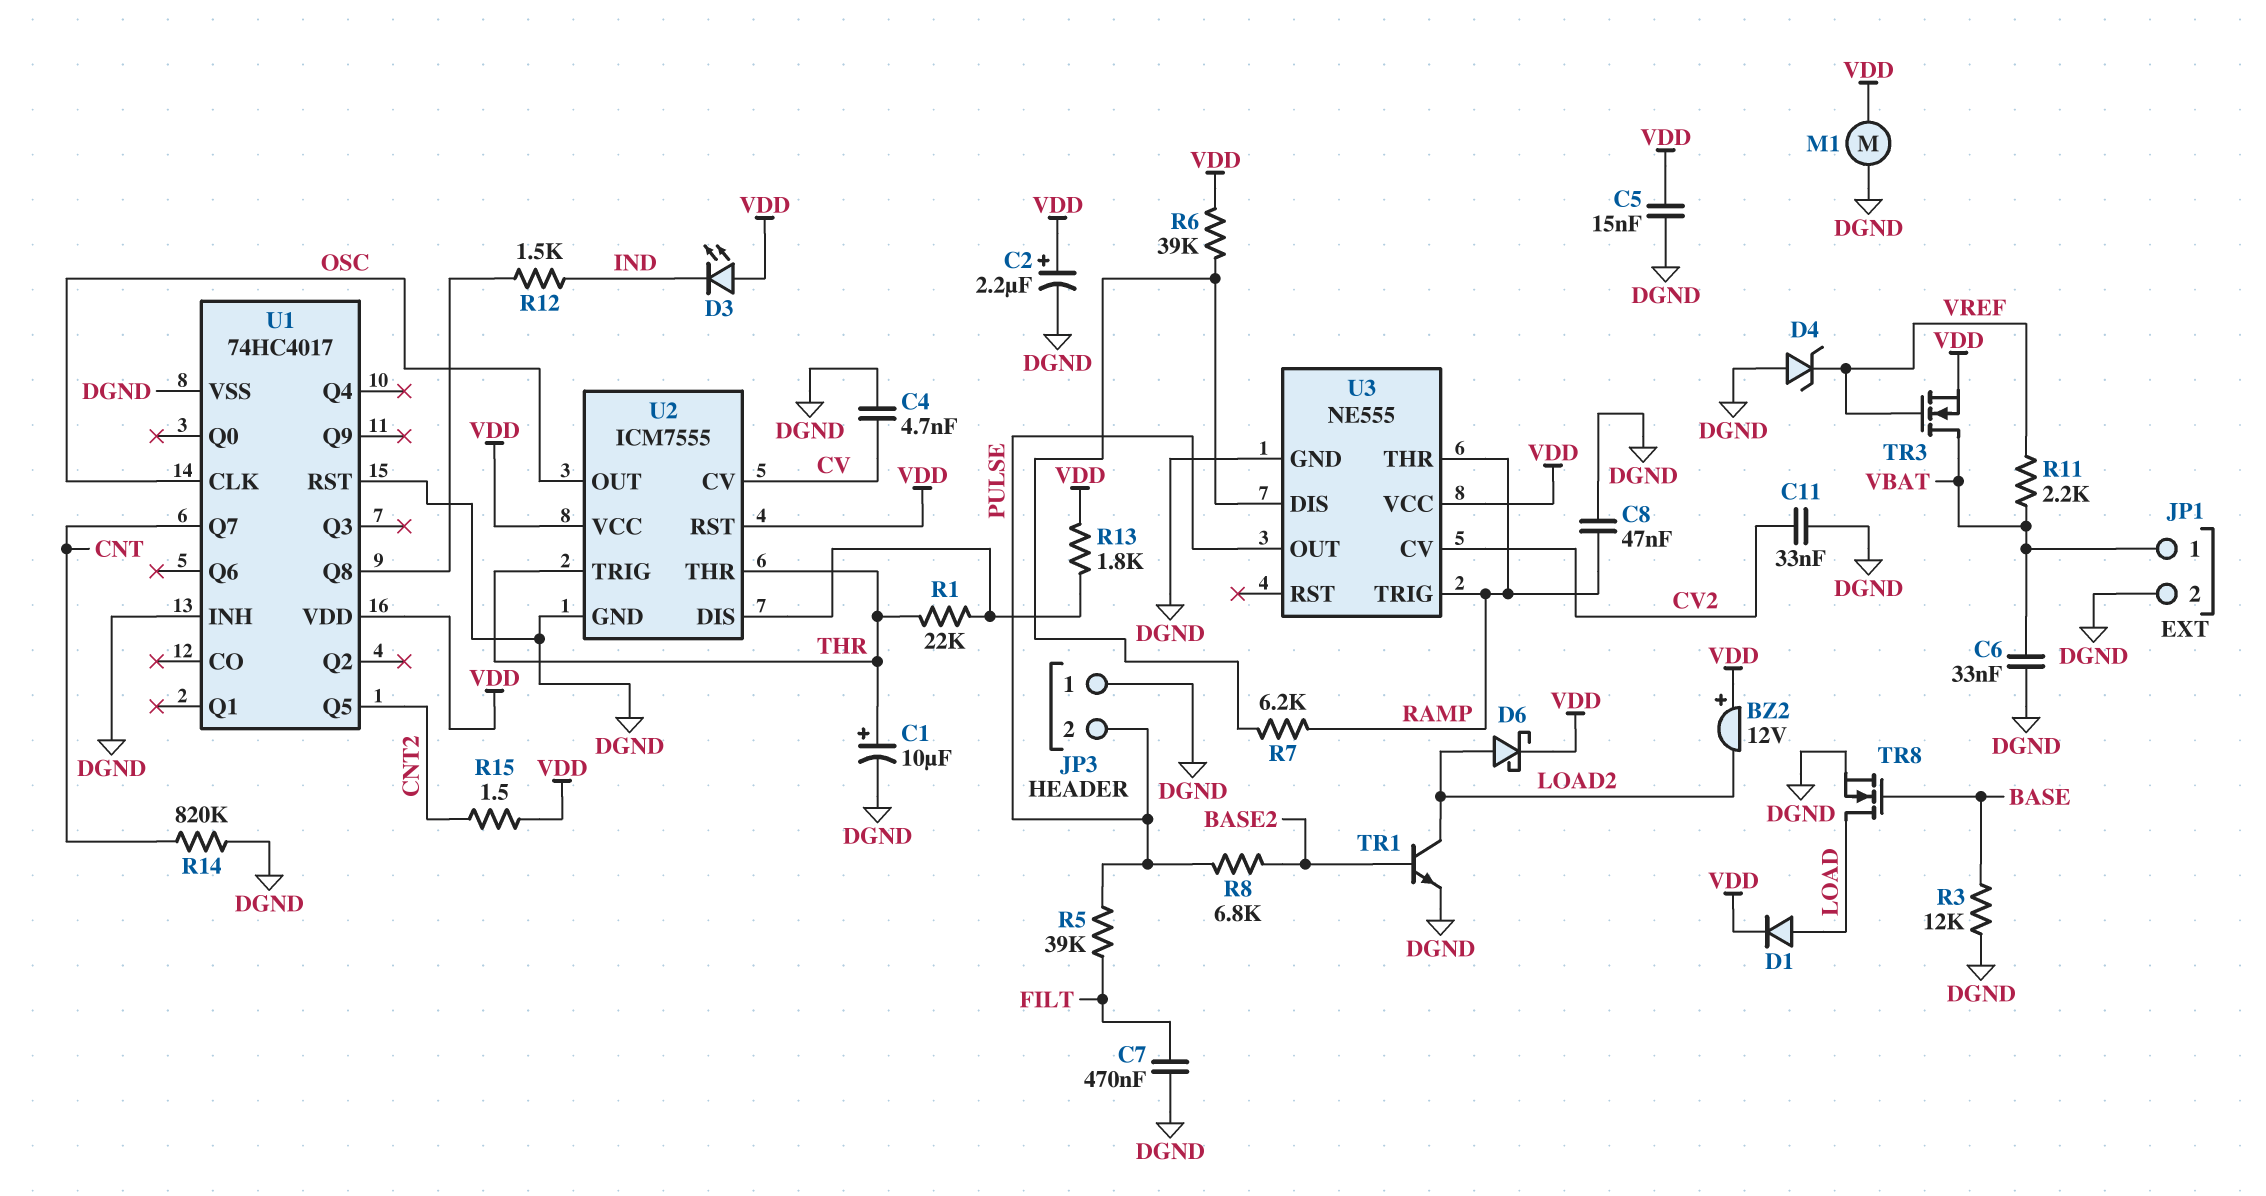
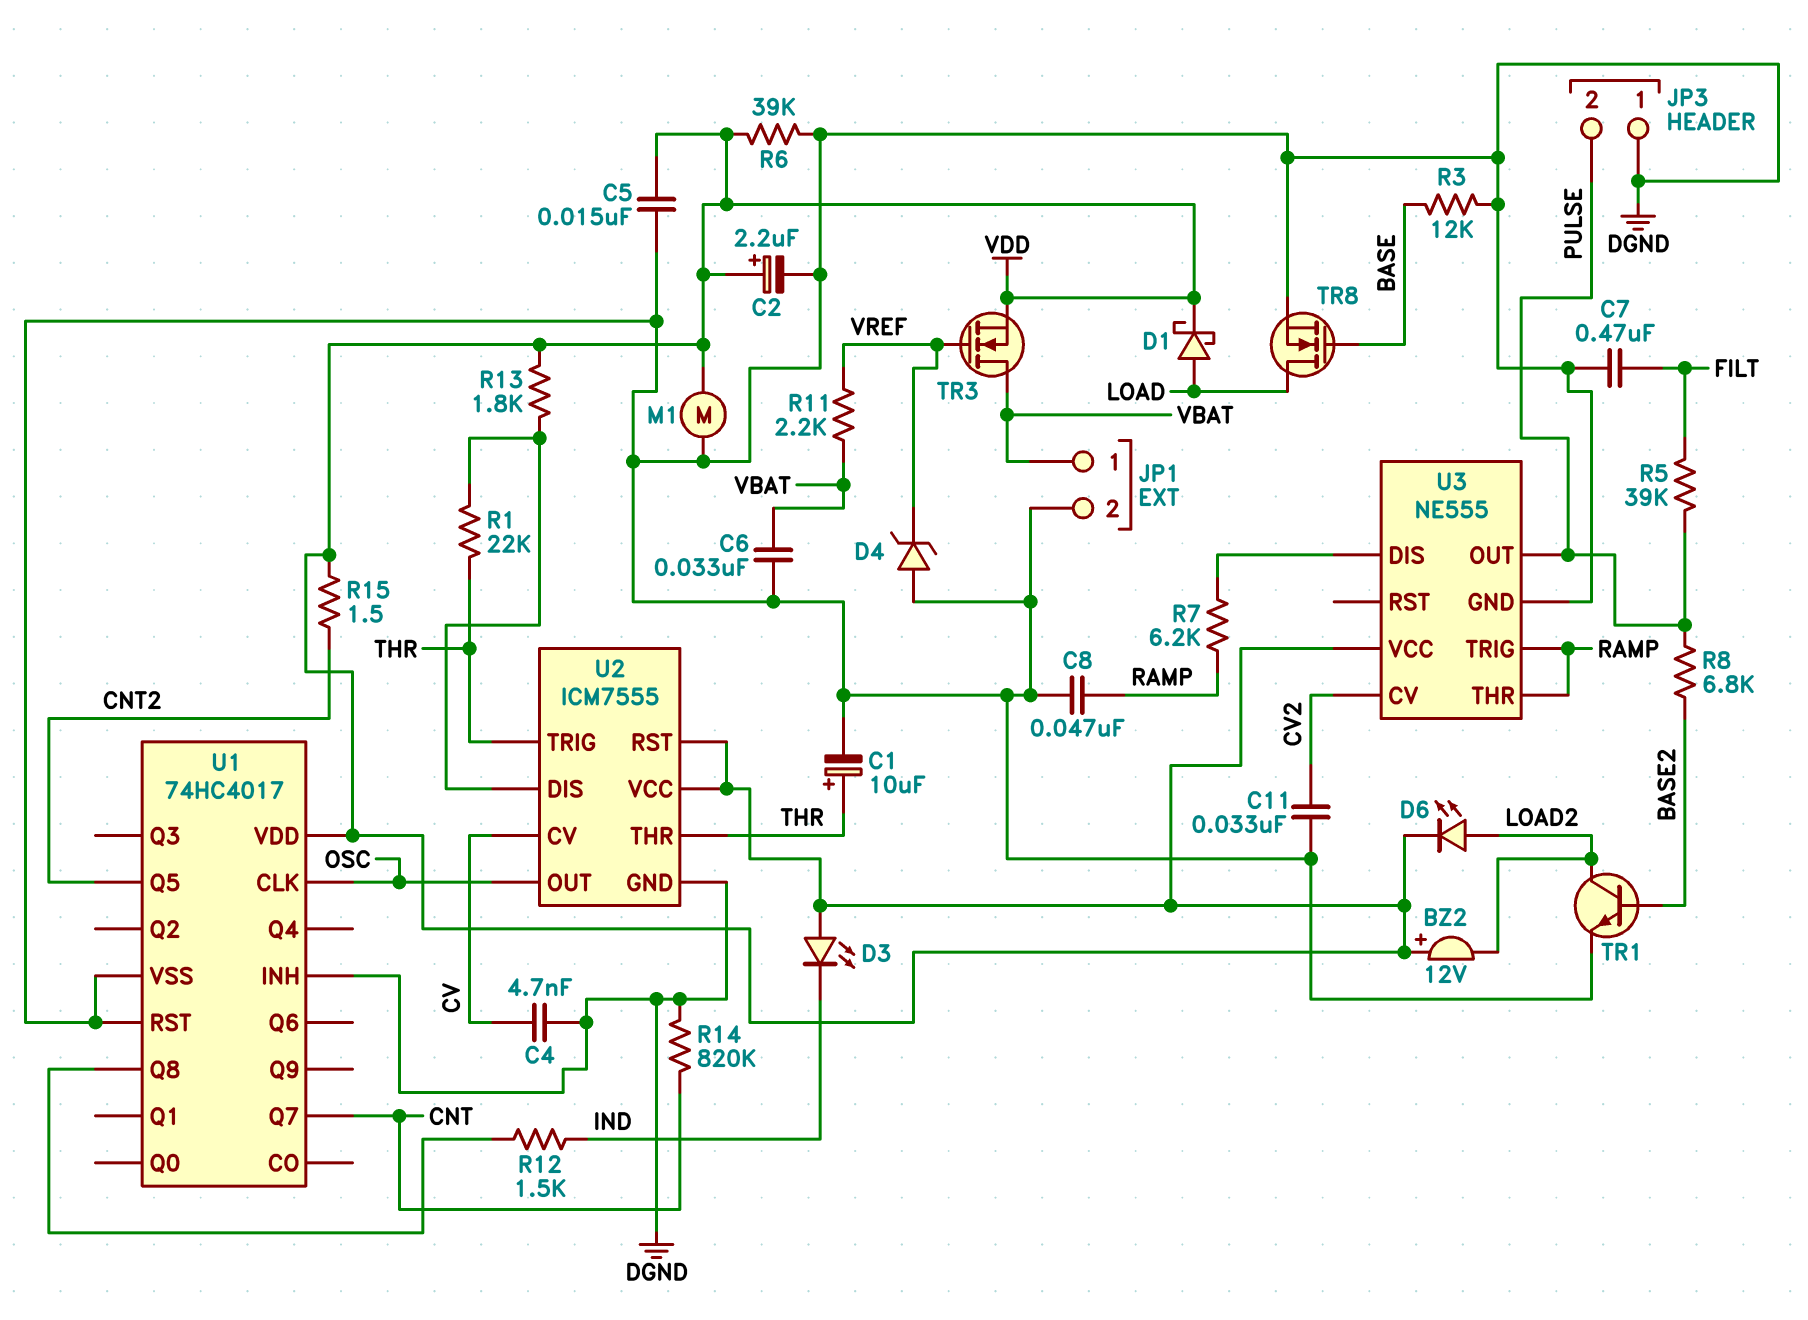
D1: diode (A LOAD, K VDD) -> schottky (A LOAD, K VDD)
D6: schottky (A LOAD2, K VDD) -> LED (A LOAD2, K VDD)
R6: 39k (U3/DIS, VDD) -> 39k (DGND, VDD)

